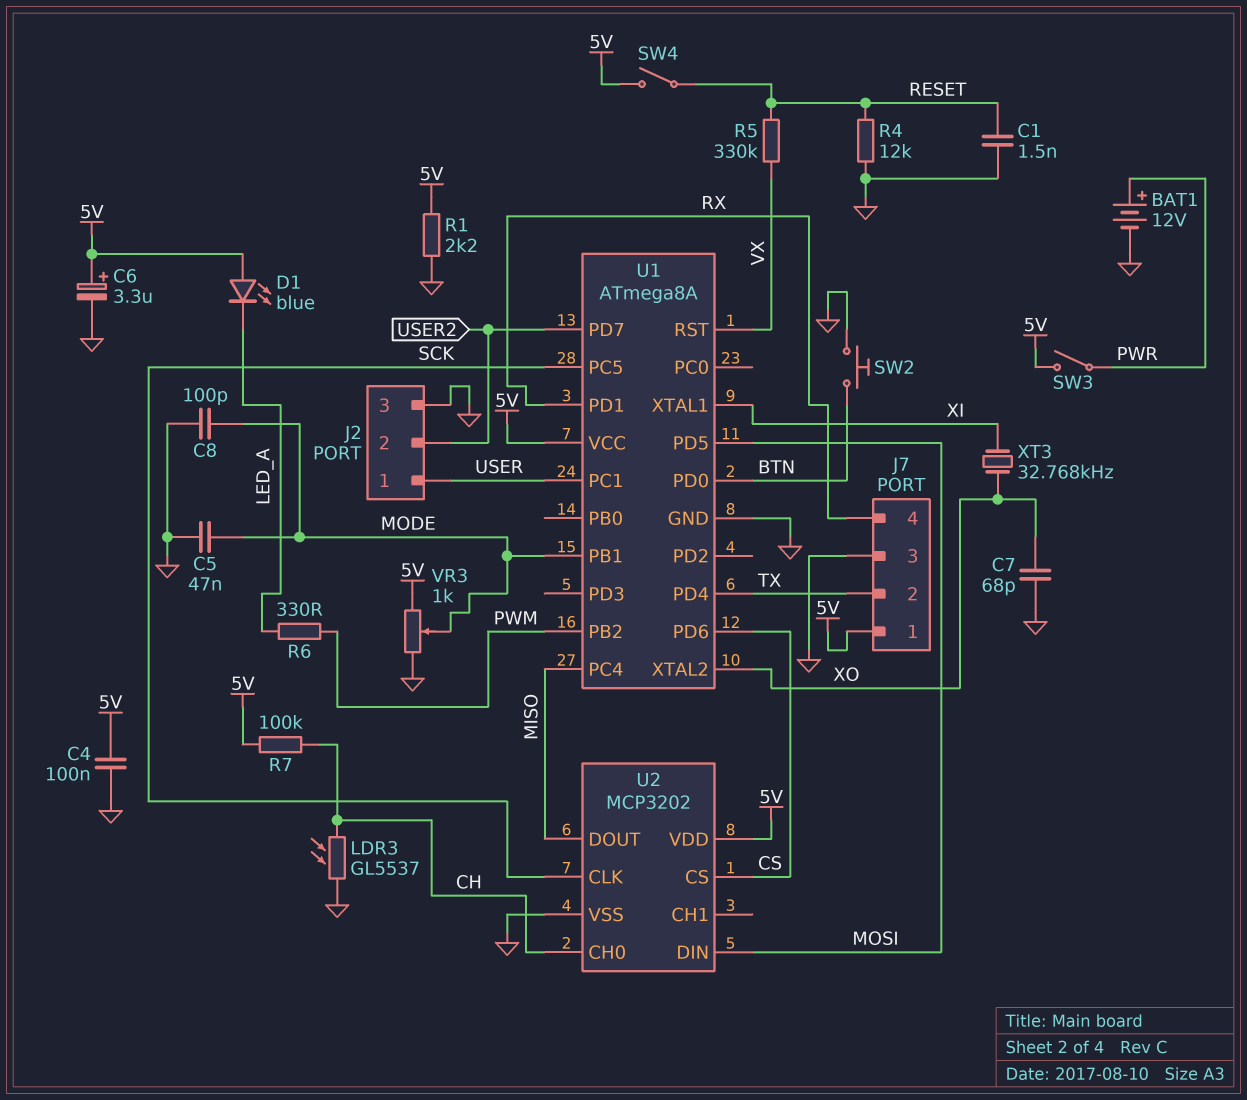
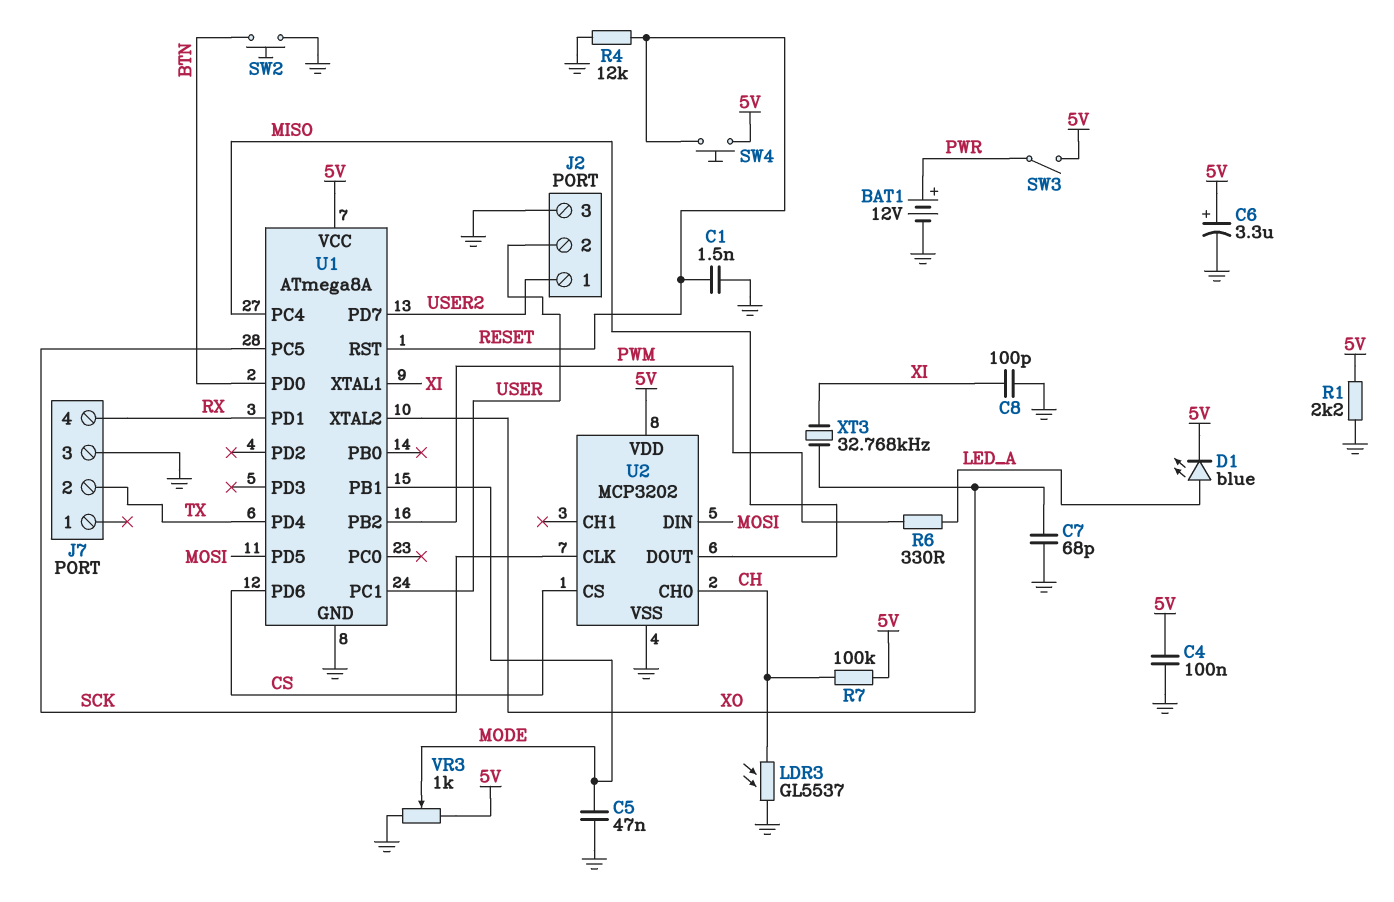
C8: 100pF (GND, MODE) -> 100pF (GND, XI)
D1: LED blue (A 5V, K LED_A) -> LED blue (A LED_A, K 5V)
J2 pin 1: USER -> USER2
J2 pin 2: USER2 -> USER
J7 pin 1: 5V -> none
R5: 330k (RESET, VX) -> none
SW4: switch (5V, RESET) -> button (5V, RESET)
U1 pin RST: VX -> RESET

